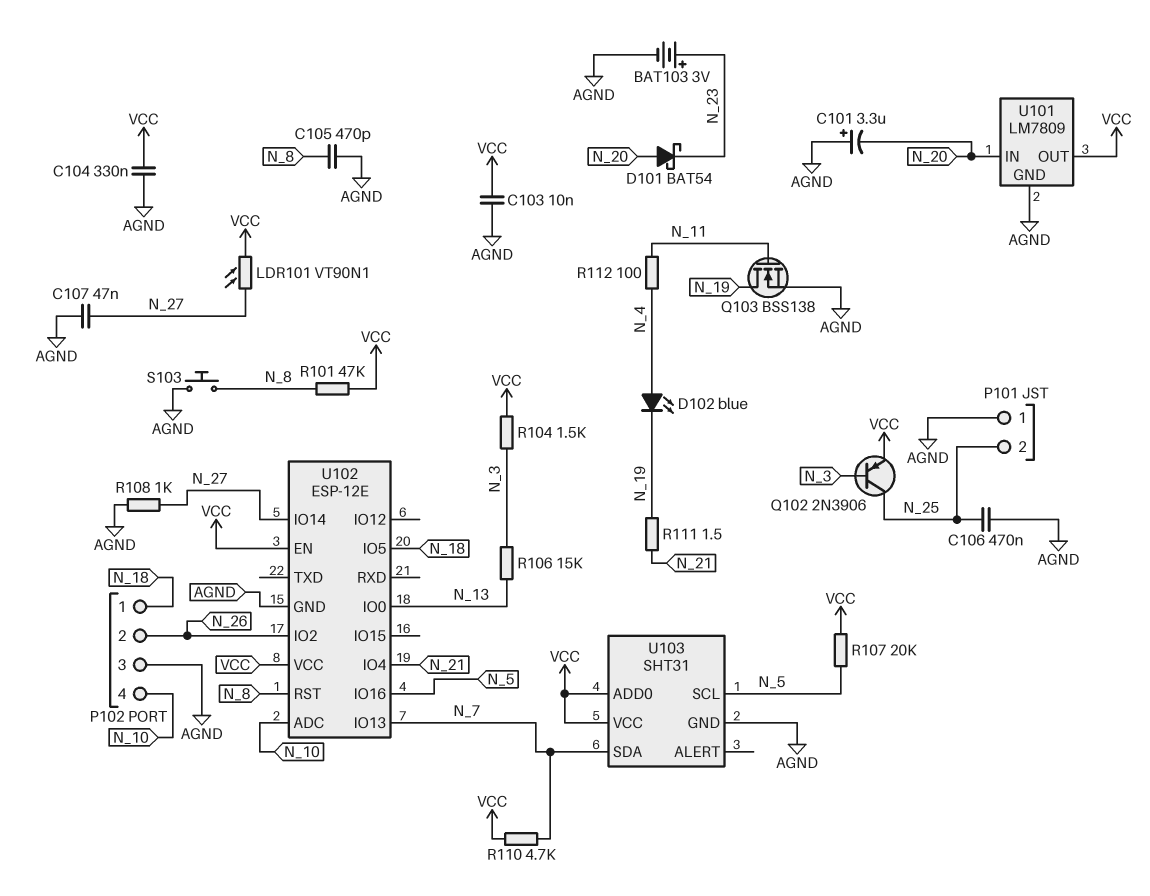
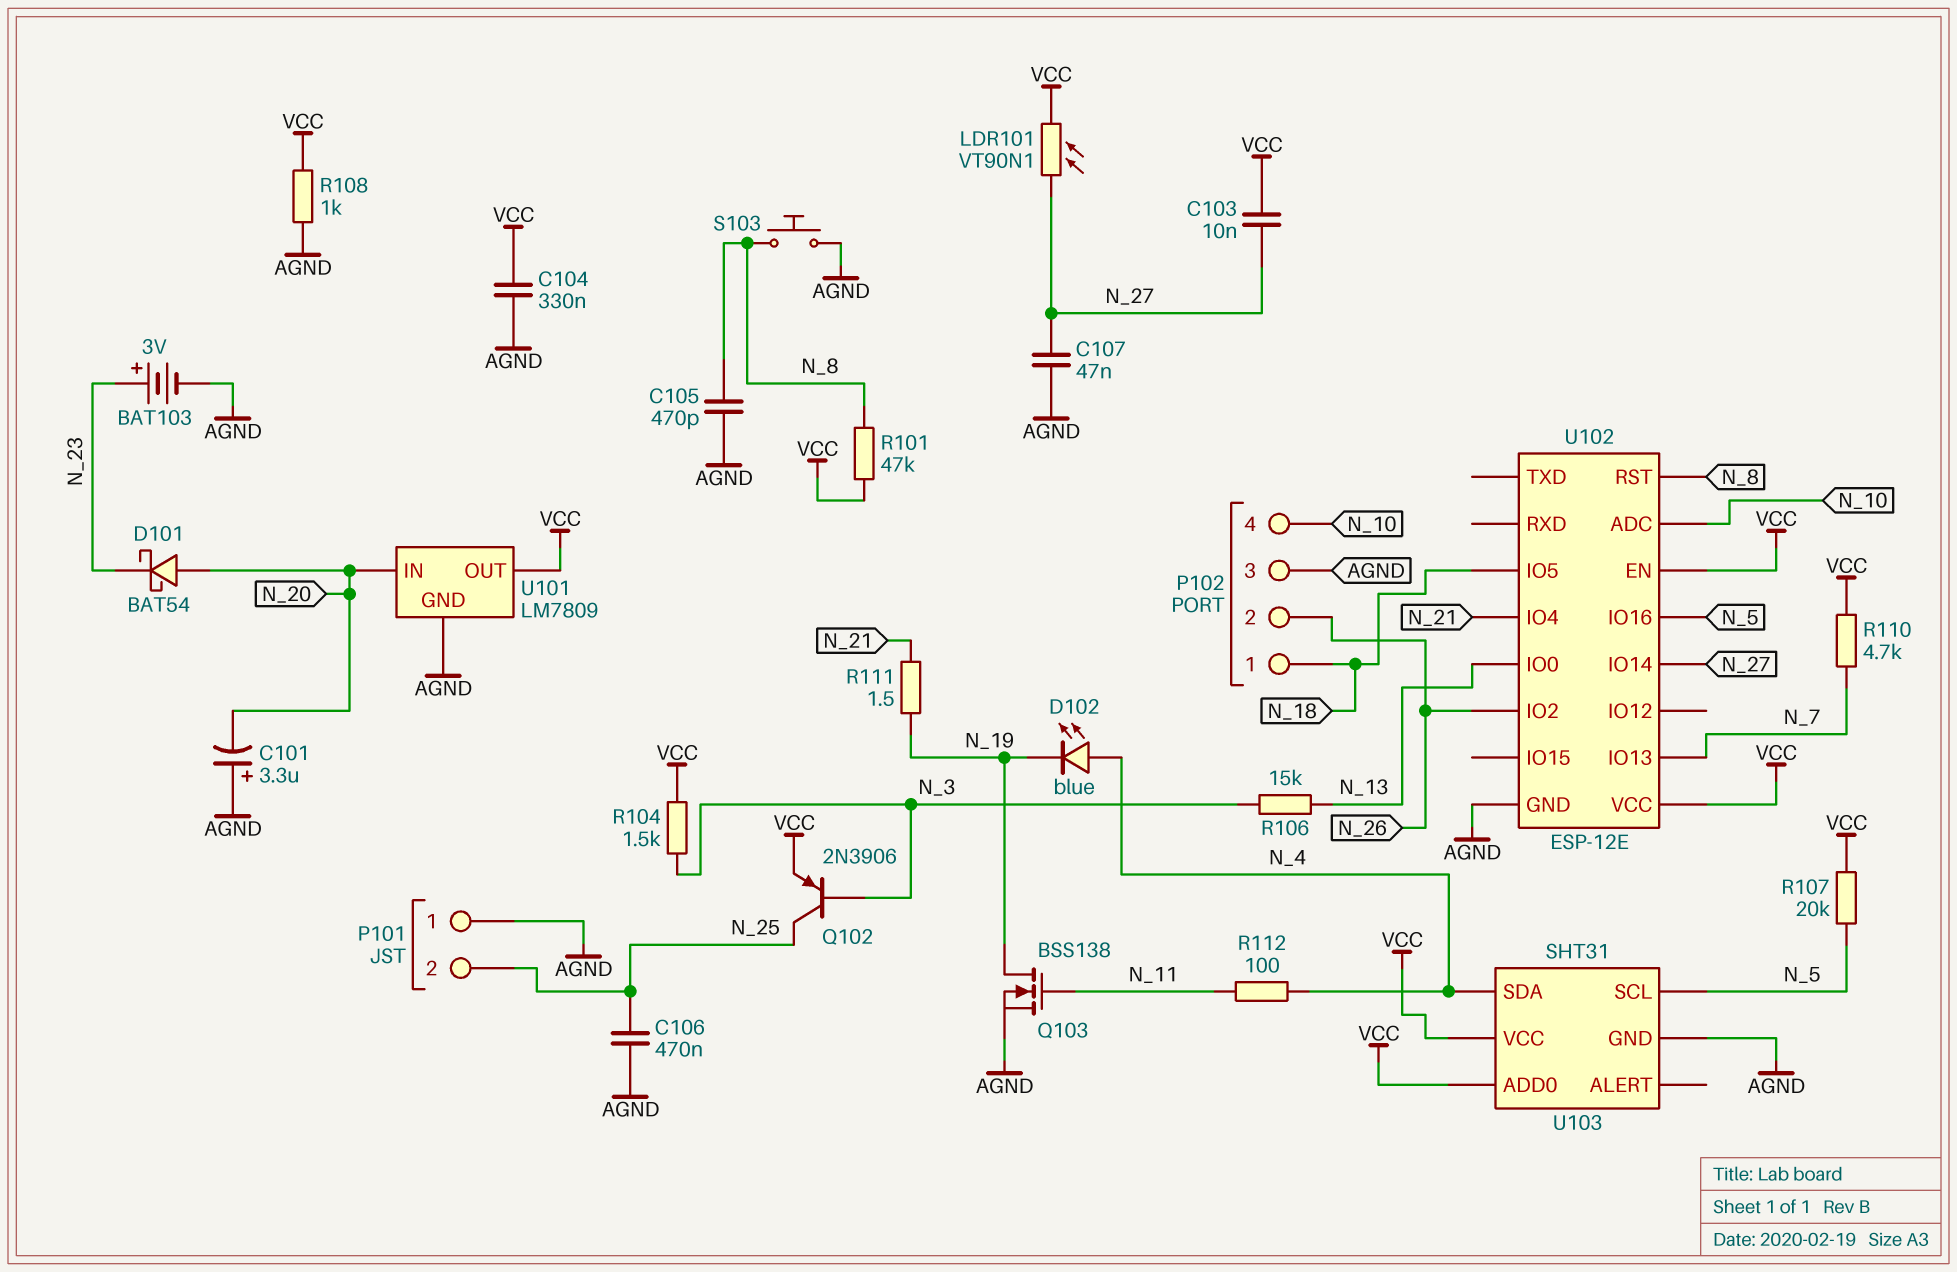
C103: 10nF (AGND, VCC) -> 10nF (N_27, VCC)
R108: 1k (AGND, N_27) -> 1k (AGND, VCC)
U103 pin SDA: N_7 -> N_4

